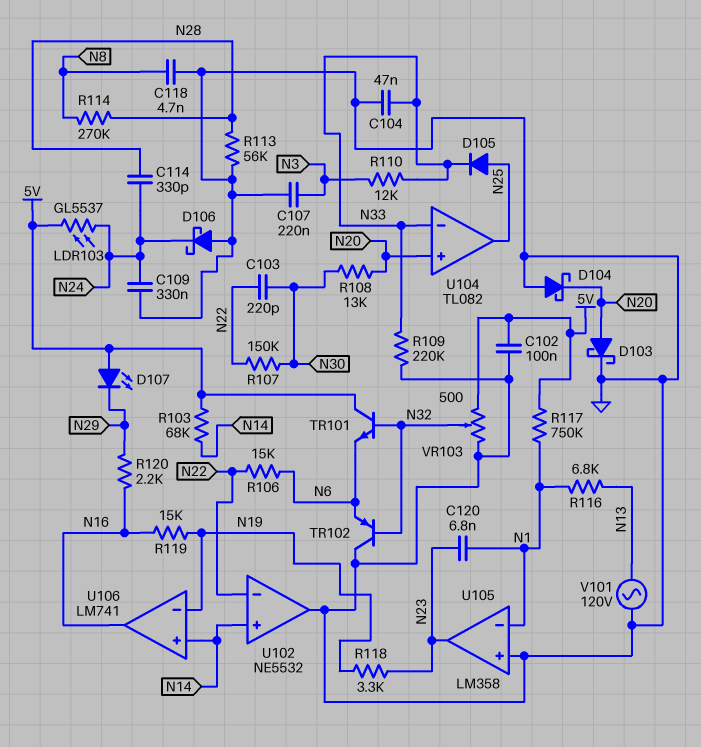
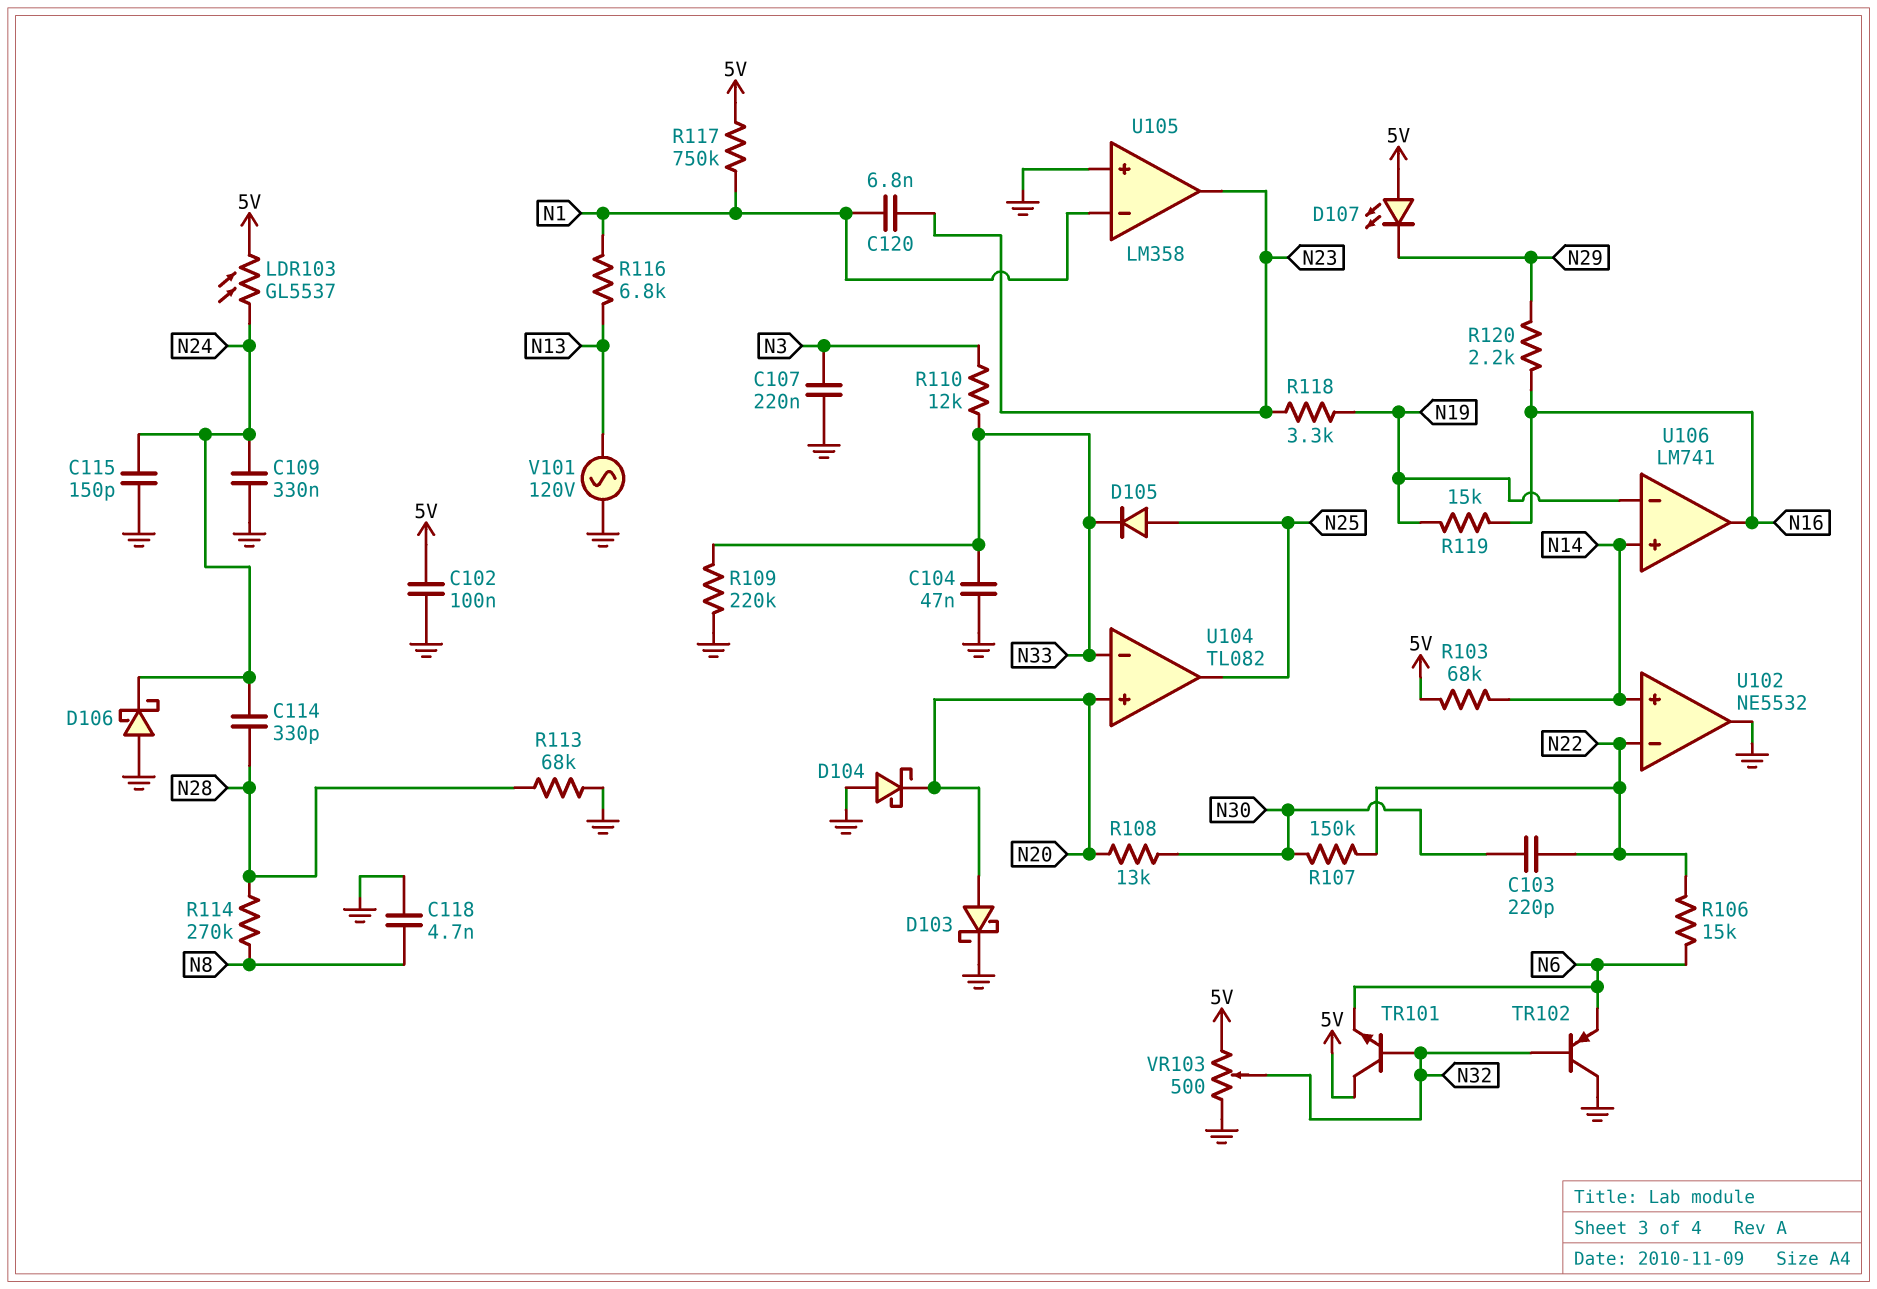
C115: none -> 150pF (GND, N24)
R113: 56k (GND, N28) -> 68k (GND, N28)

